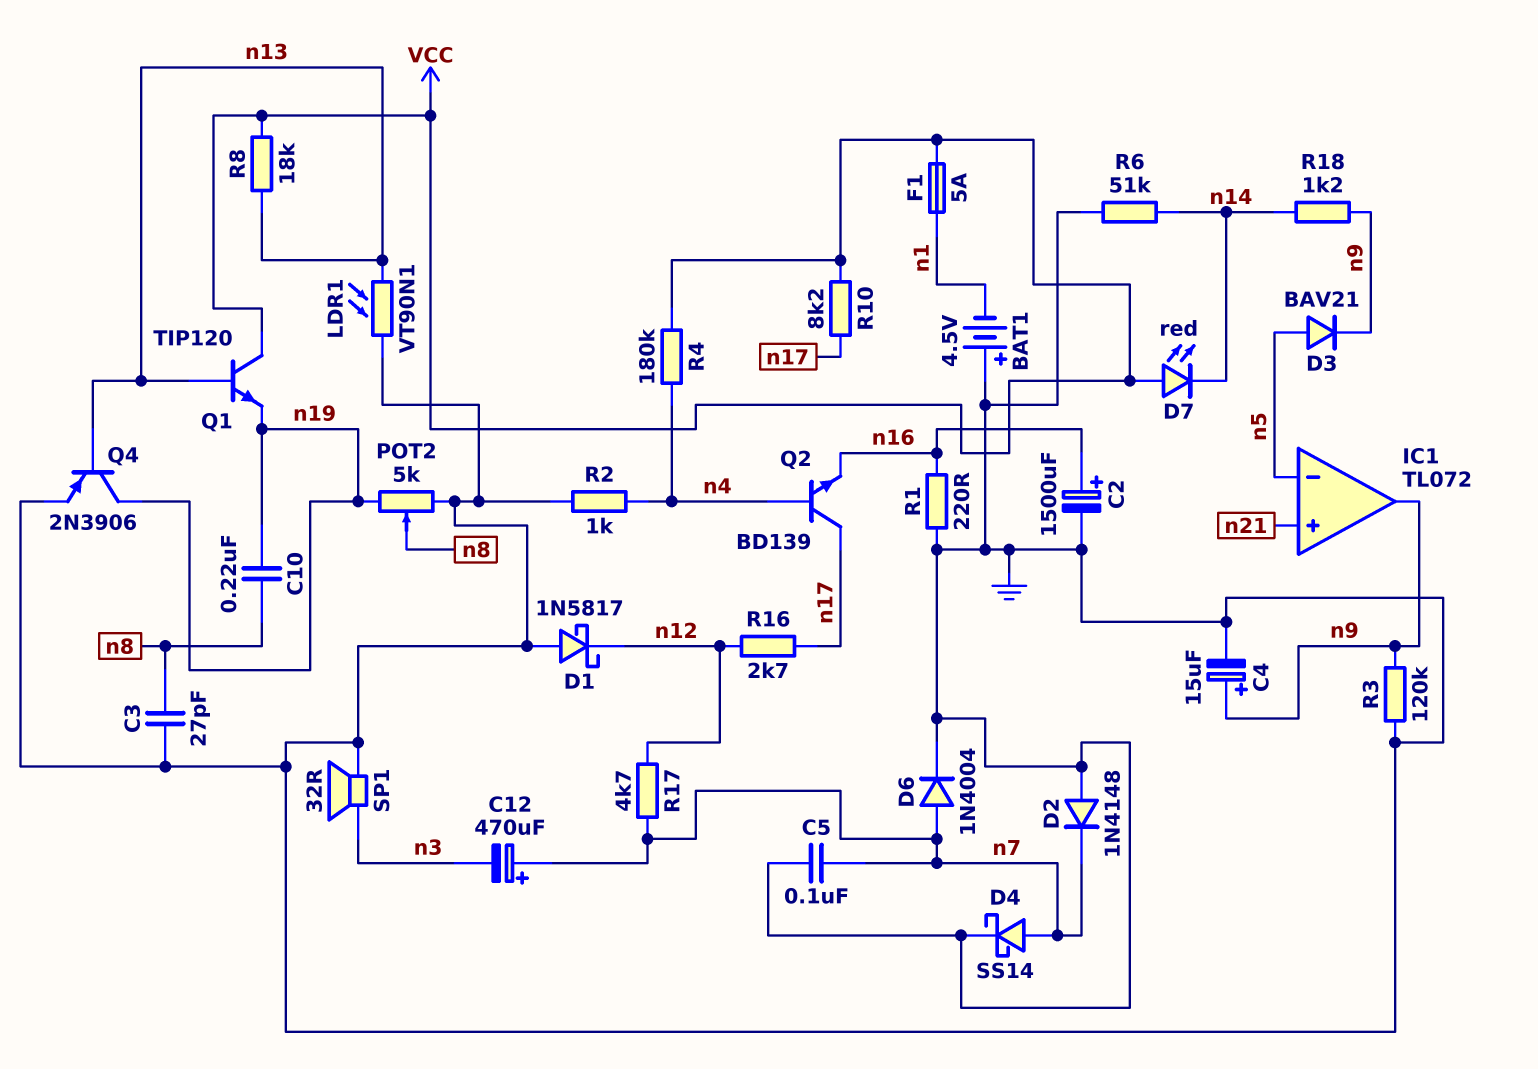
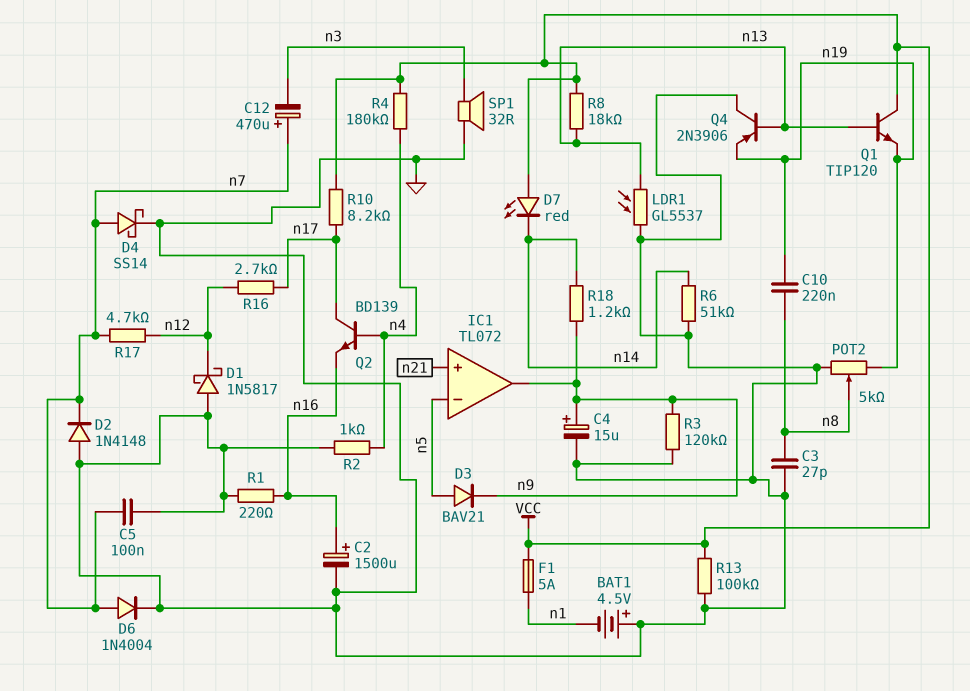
LDR1: VT90N1 (GND, n13) -> GL5537 (GND, n13)
Q4: PNP 2N3906 (B n13, C n19, E GND) -> PNP 2N3906 (B n13, C GND, E n19)
R13: none -> 100k (GND, VCC)

